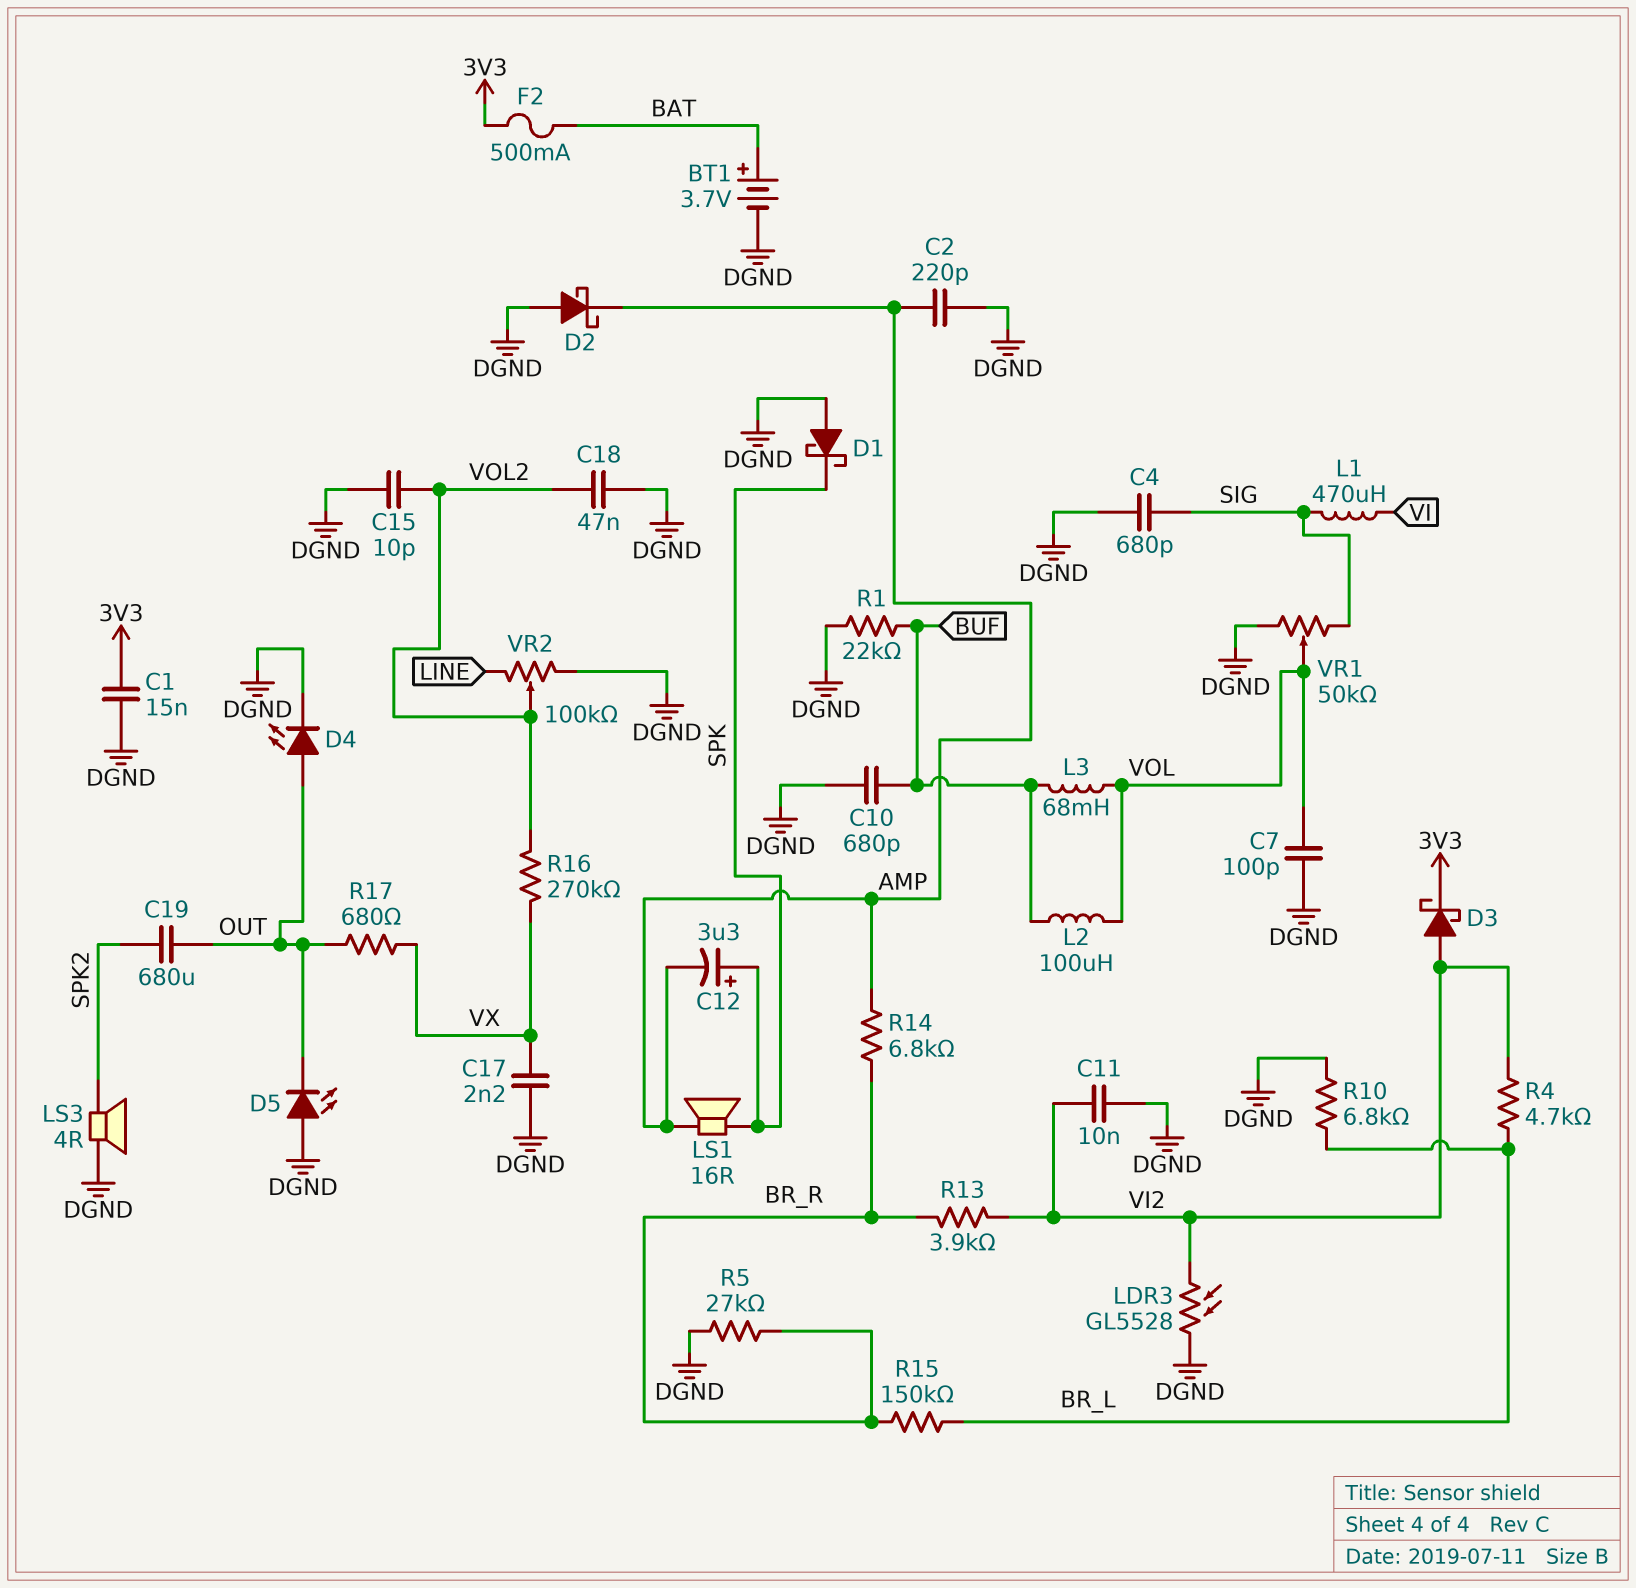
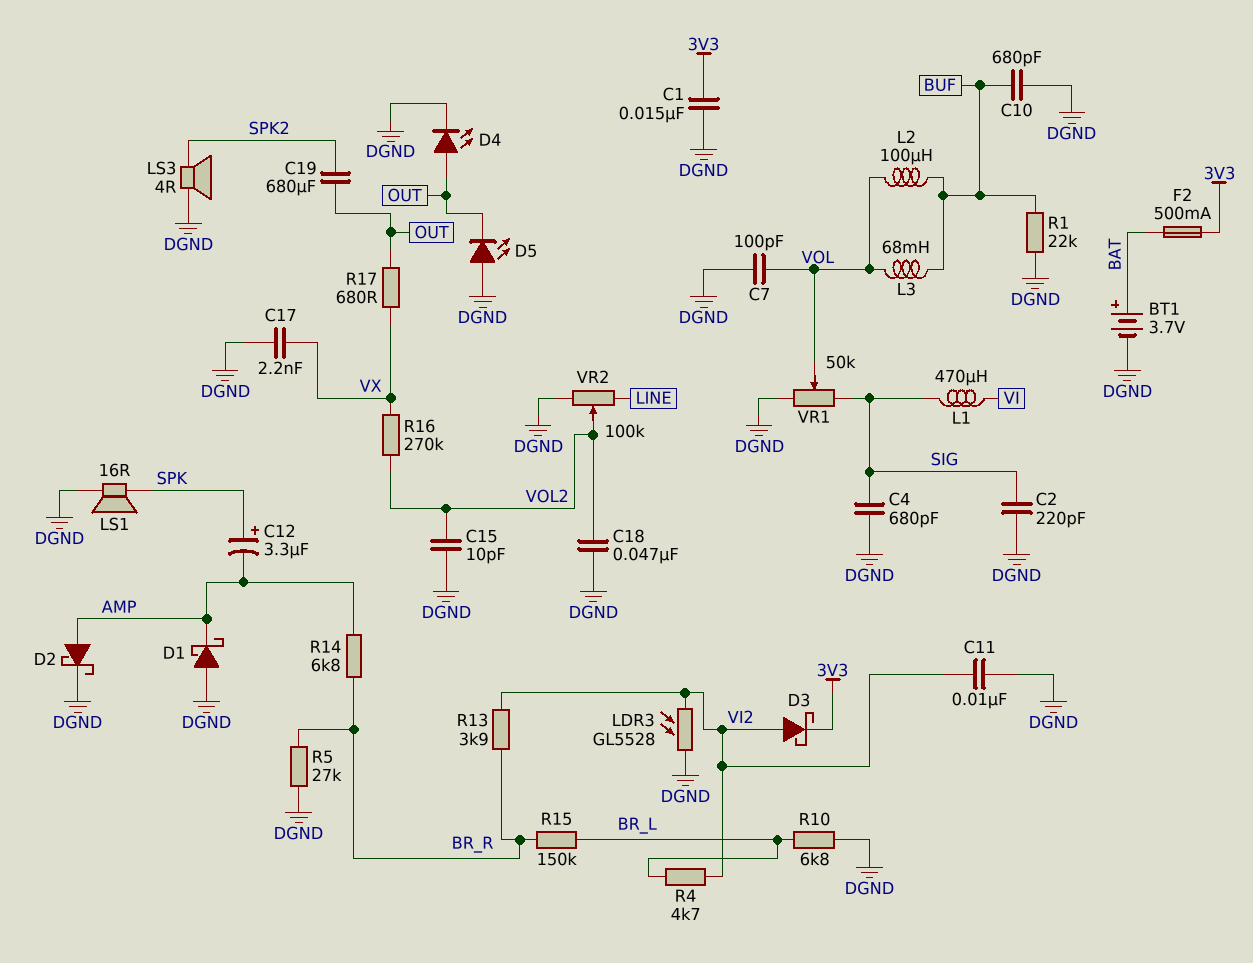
C2: 220pF (AMP, DGND) -> 220pF (DGND, SIG)
D1: schottky (A DGND, K SPK) -> schottky (A DGND, K AMP)
D2: schottky (A DGND, K AMP) -> schottky (A AMP, K DGND)
LS1: speaker 16R (AMP, SPK) -> speaker 16R (DGND, SPK)

